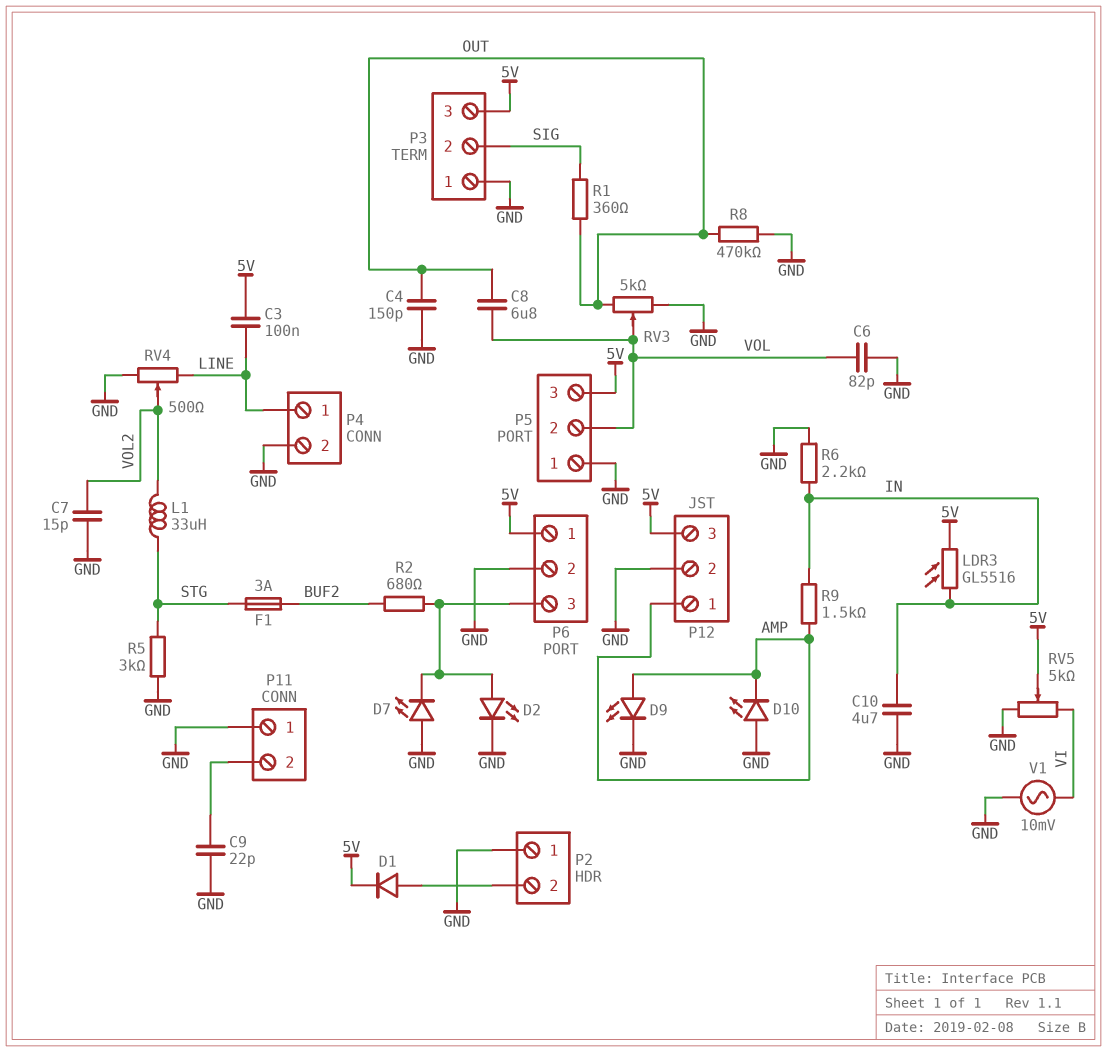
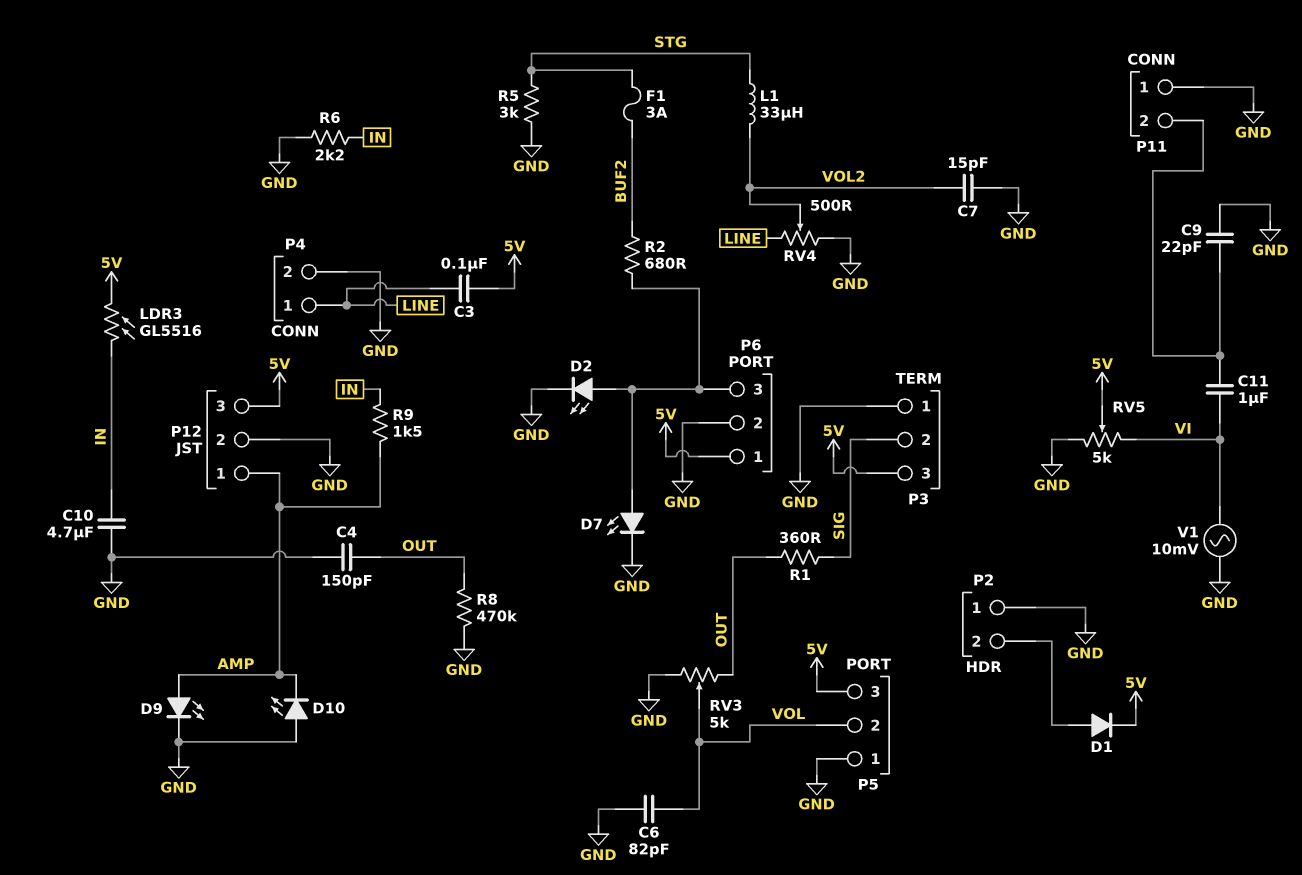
C8: 6.8uF (OUT, VOL) -> none
C11: none -> 1uF (P11/2, VI)
D7: LED (A GND, K P6/3) -> LED (A P6/3, K GND)

